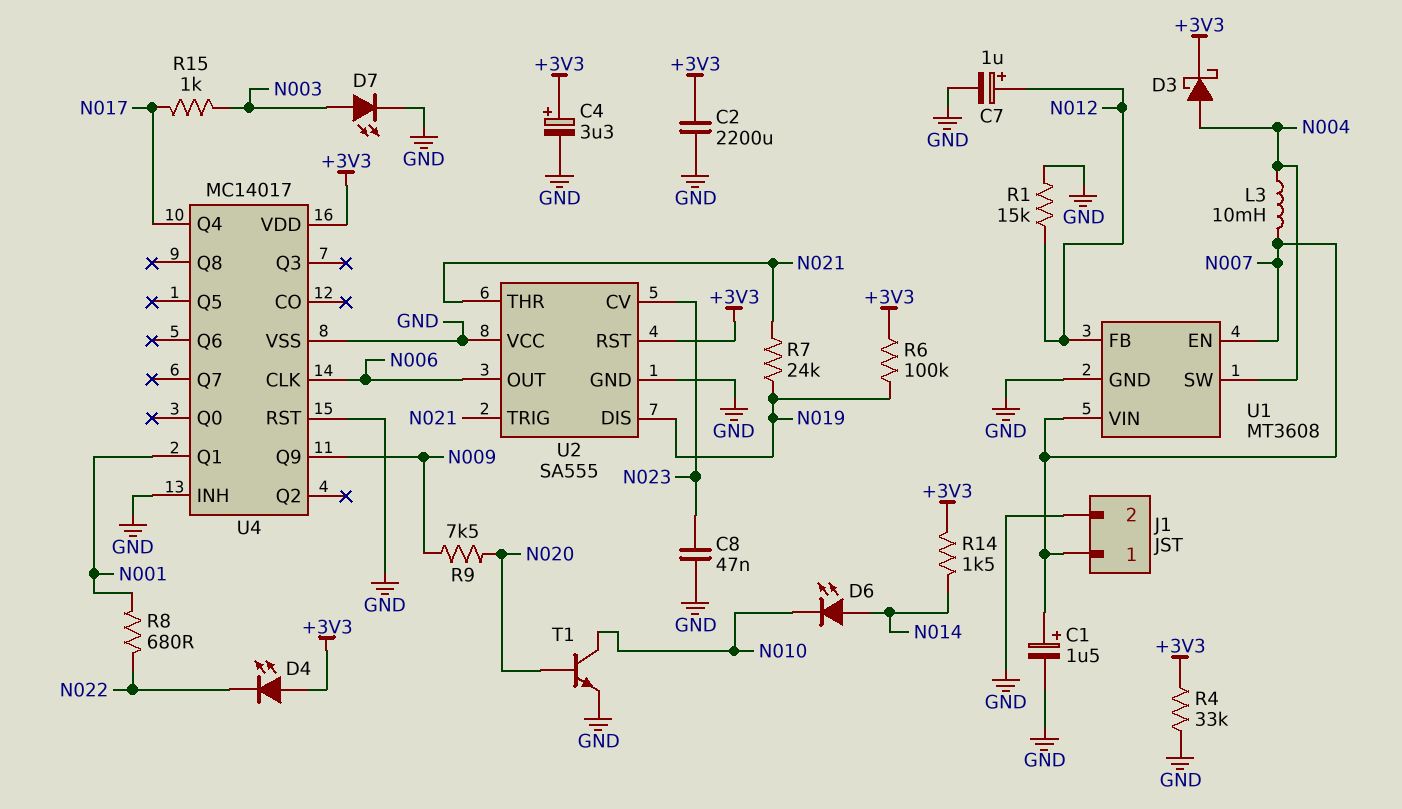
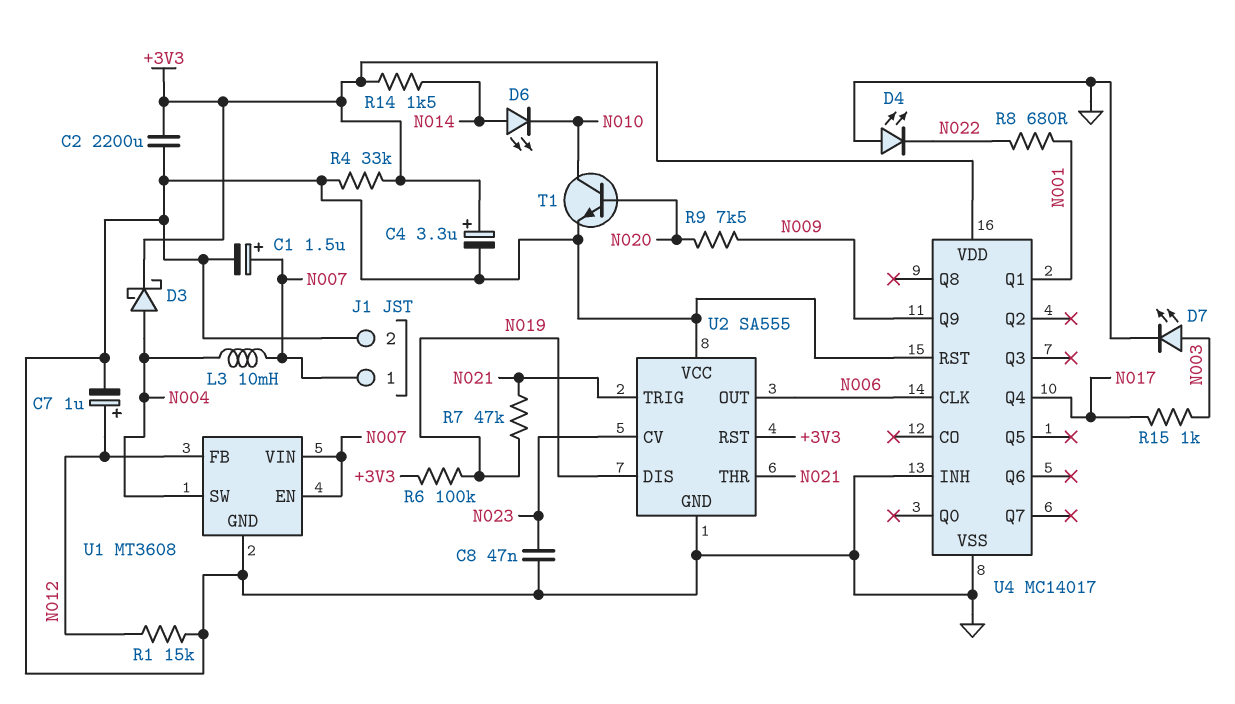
D4: LED (A +3V3, K N022) -> LED (A GND, K N022)
R7: 24k (N019, N021) -> 47k (N019, N021)

